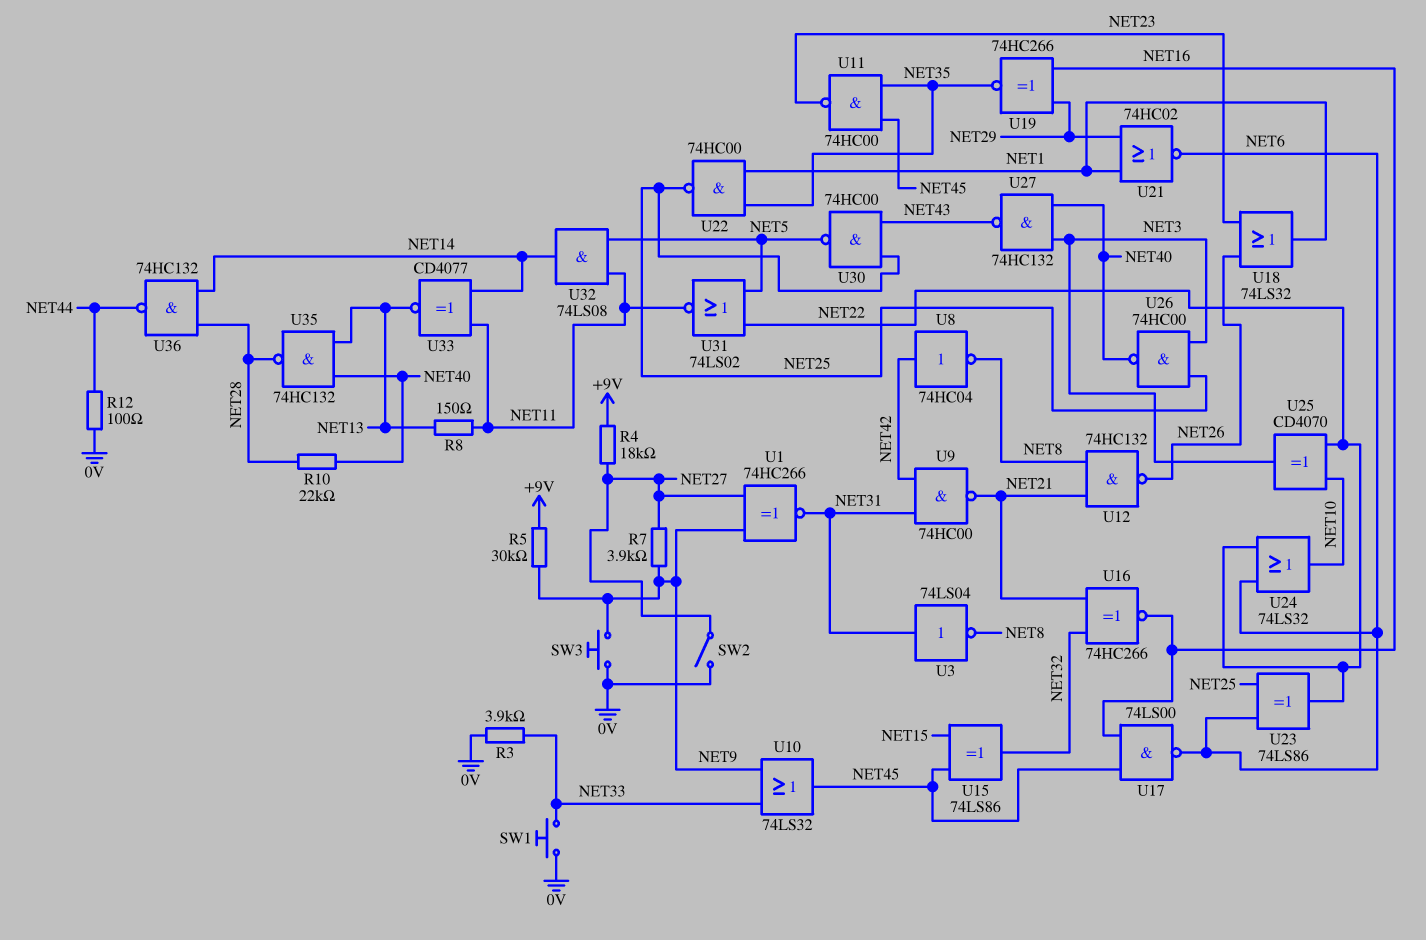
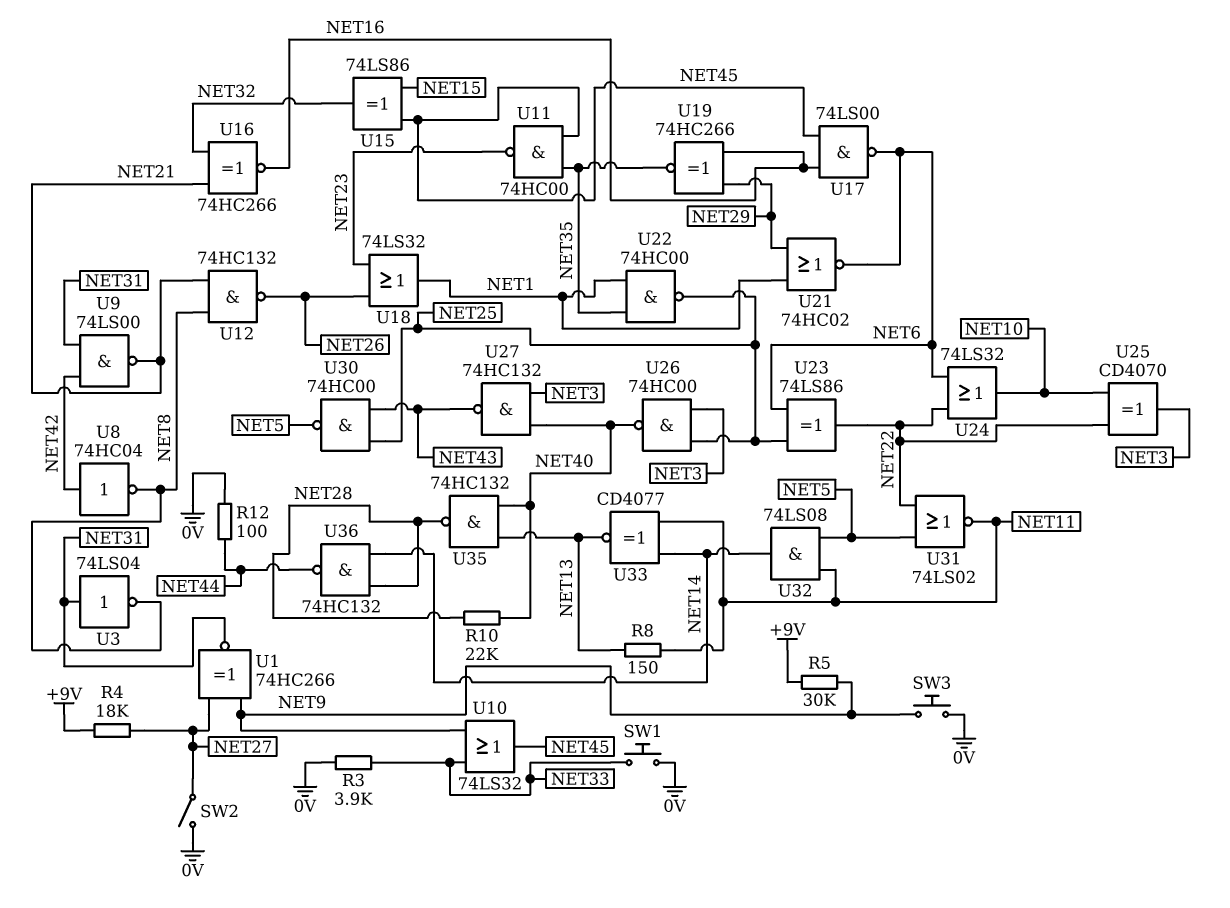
R7: 3.9k (NET9, NET27) -> none
U9: NAND 74HC00 (in NET31, in NET42, out NET21) -> NAND 74LS00 (in NET31, in NET42, out NET21)

